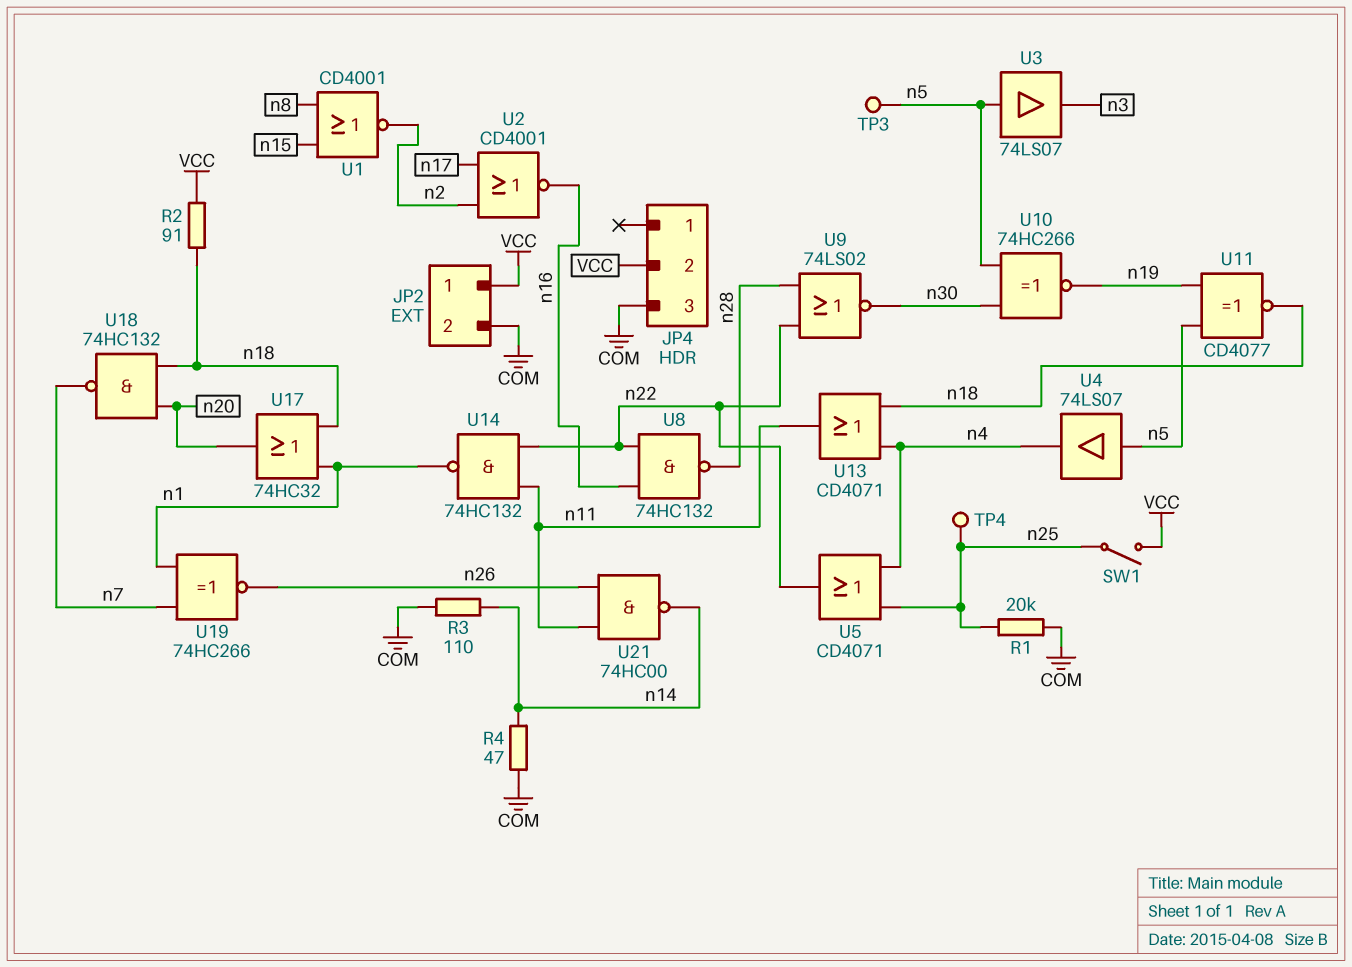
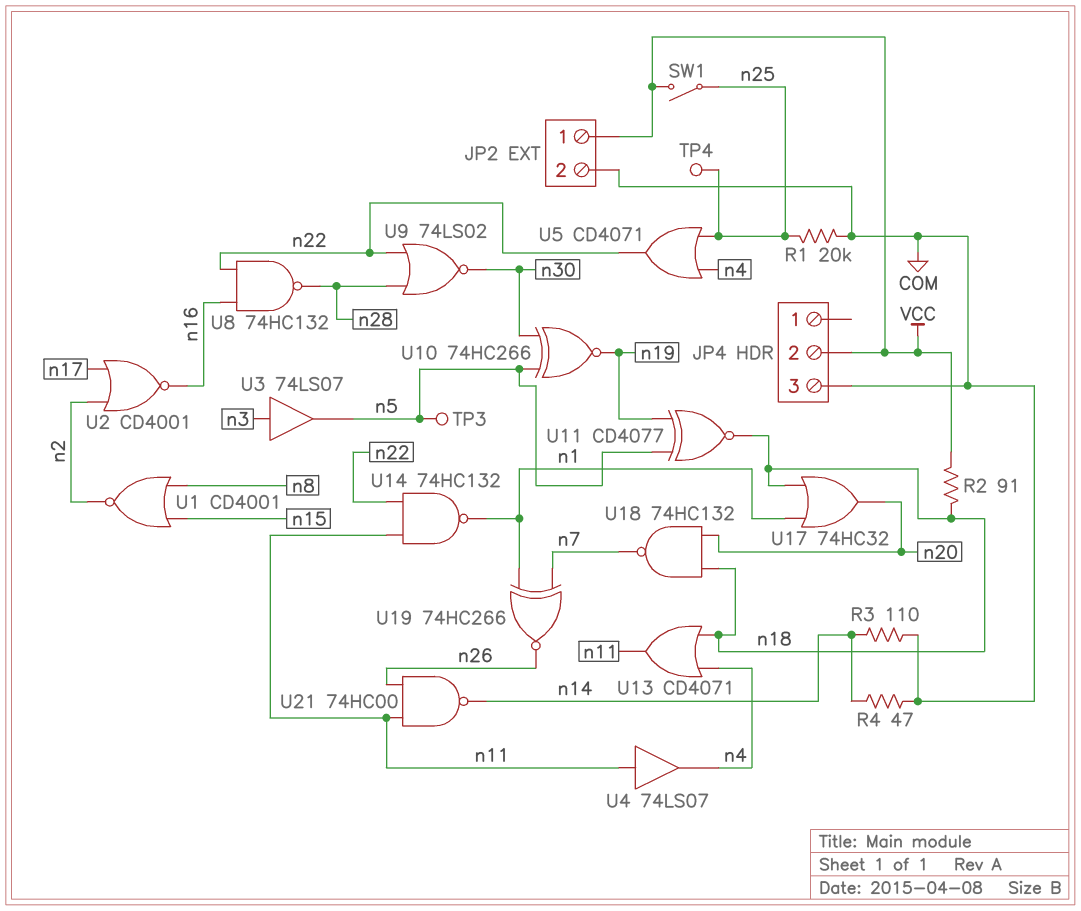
U3: buffer 74LS07 (in n5, out n3) -> buffer 74LS07 (in n3, out n5)
U4: buffer 74LS07 (in n5, out n4) -> buffer 74LS07 (in n11, out n4)

